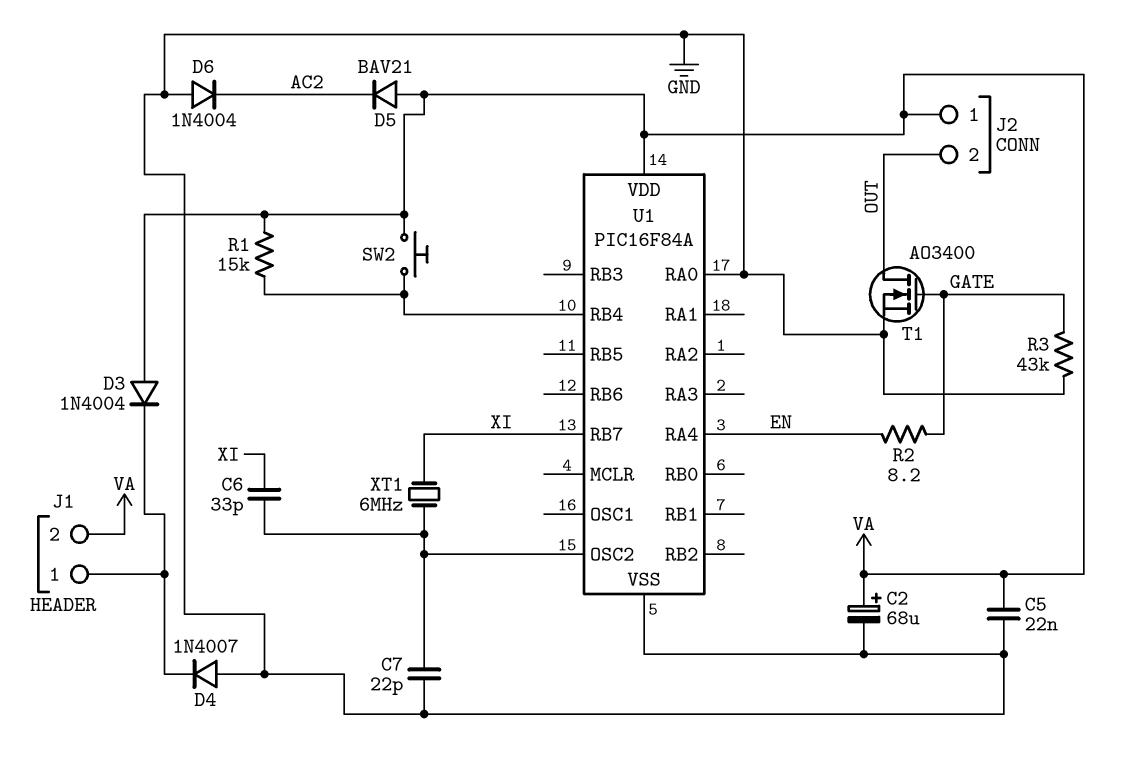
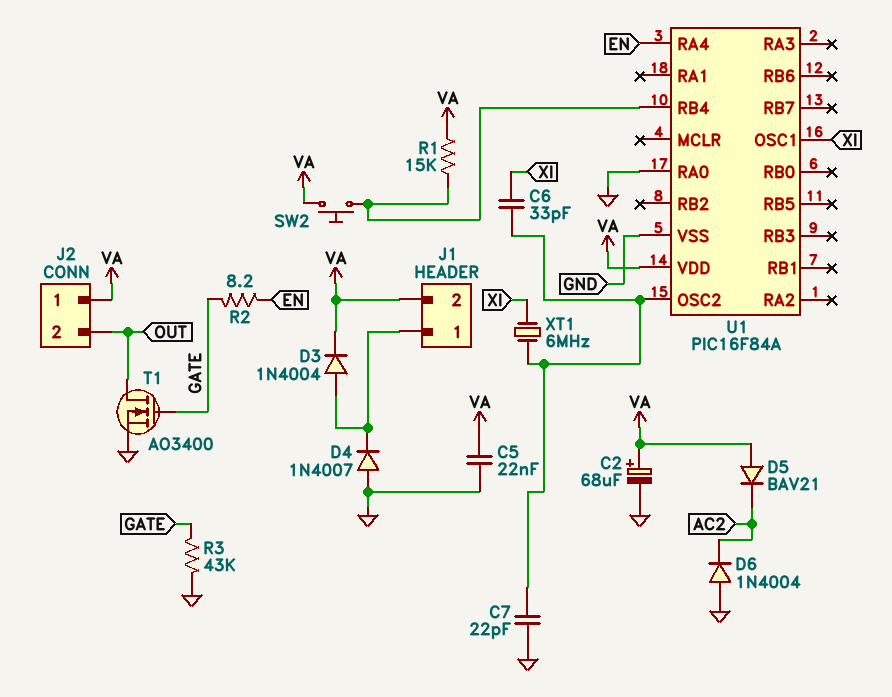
D3: diode 1N4004 (A VA, K J1/1) -> diode 1N4004 (A J1/1, K VA)
U1 pin OSC1: none -> XI
U1 pin RB7: XI -> none

